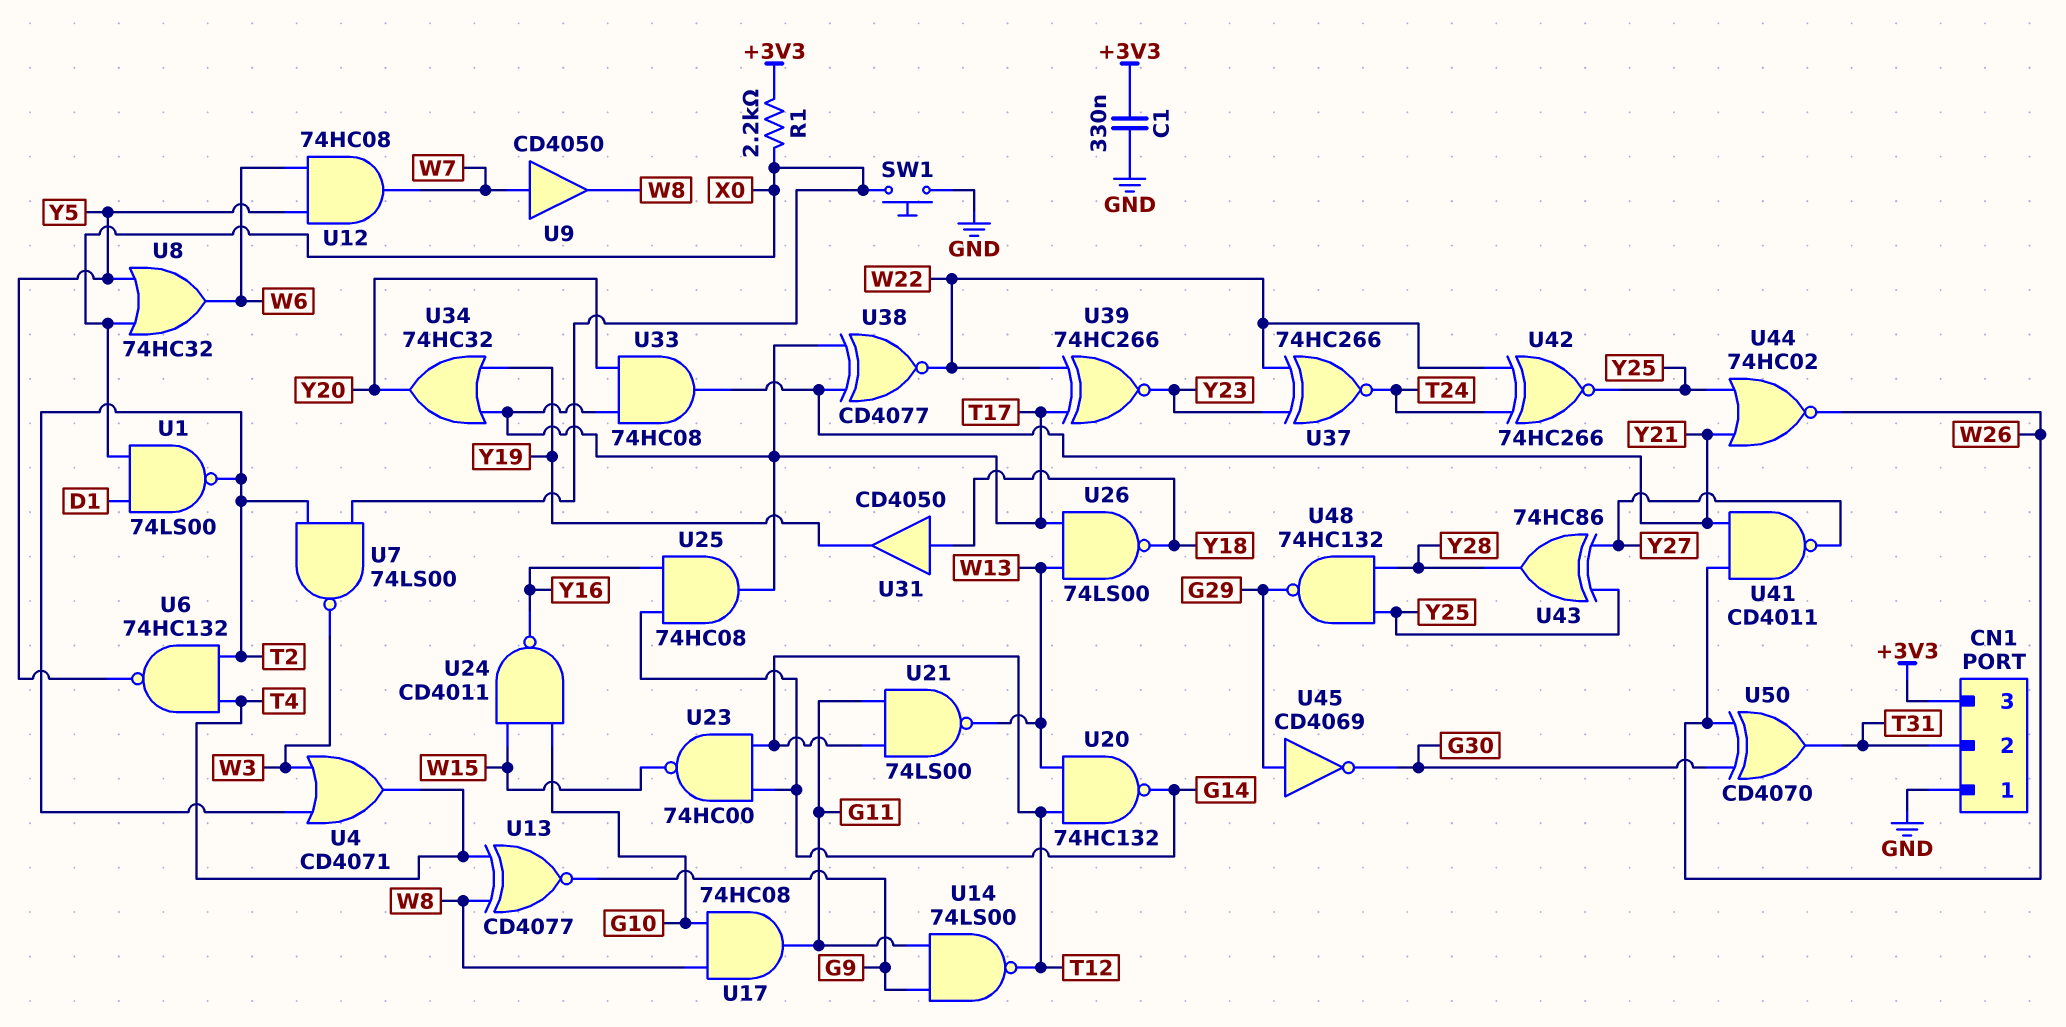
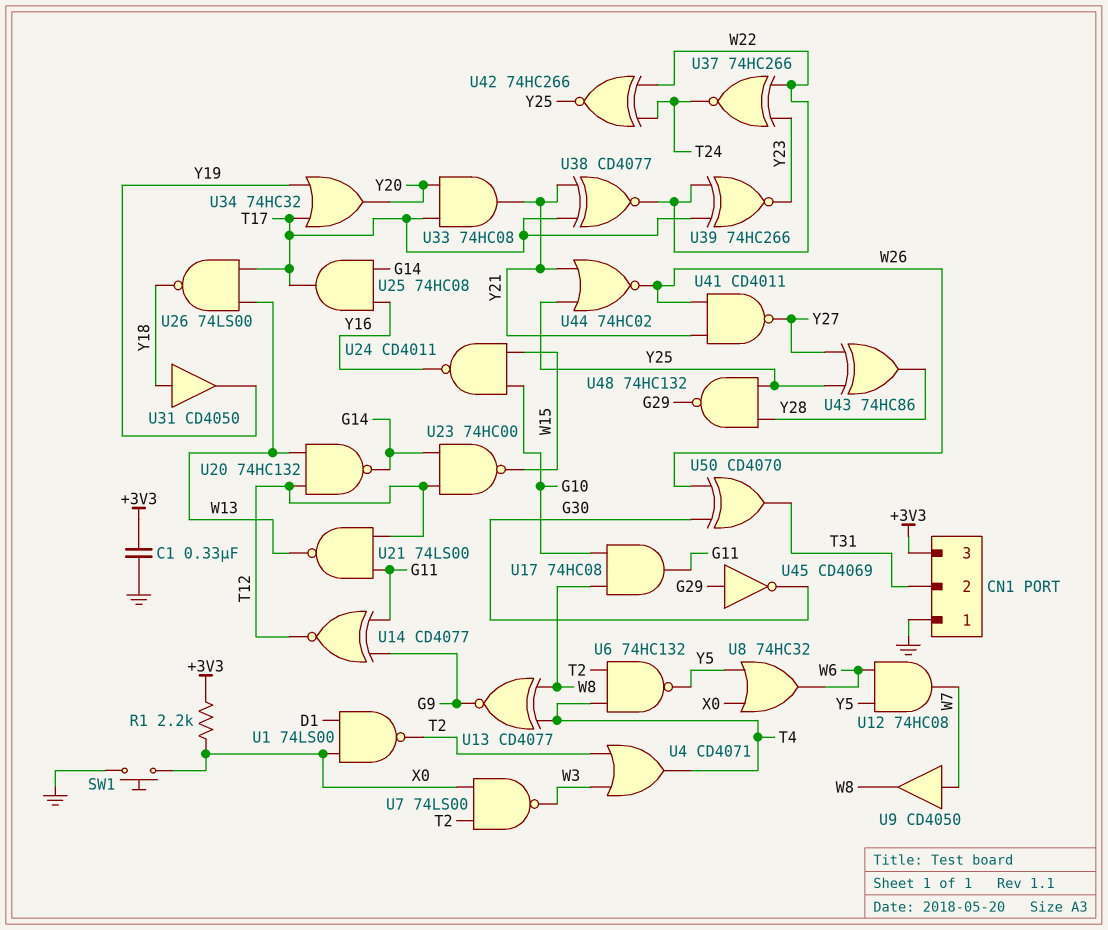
U14: NAND 74LS00 (in G9, in G11, out T12) -> XNOR CD4077 (in G9, in G11, out T12)

